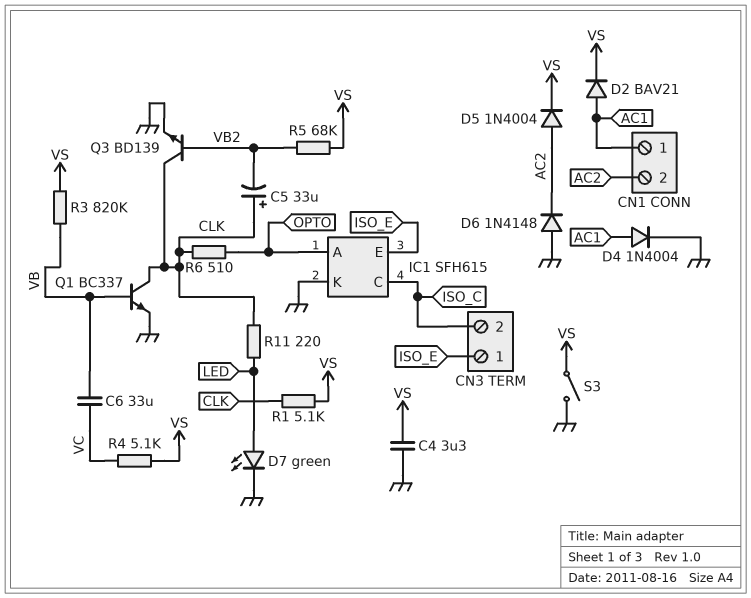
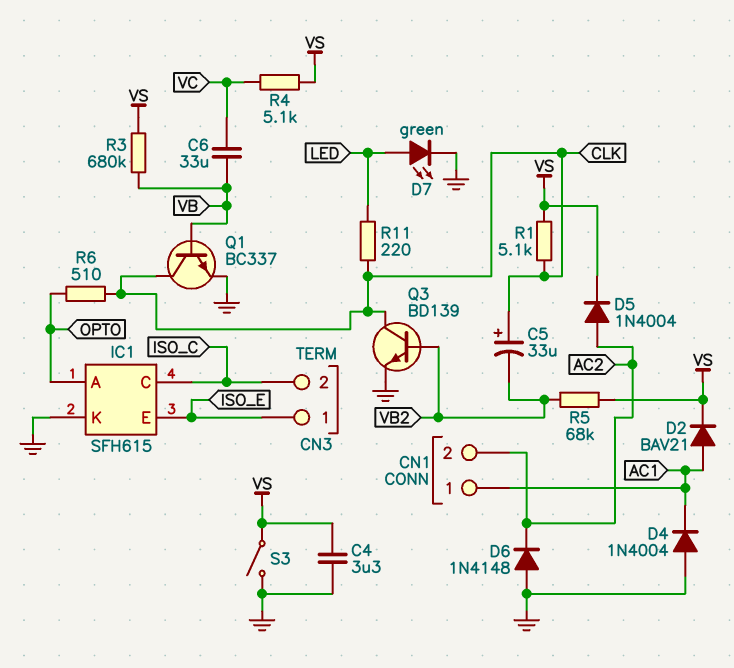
D4: diode 1N4004 (A AC1, K GND) -> diode 1N4004 (A GND, K AC1)
R3: 820k (VB, VS) -> 680k (VB, VS)

